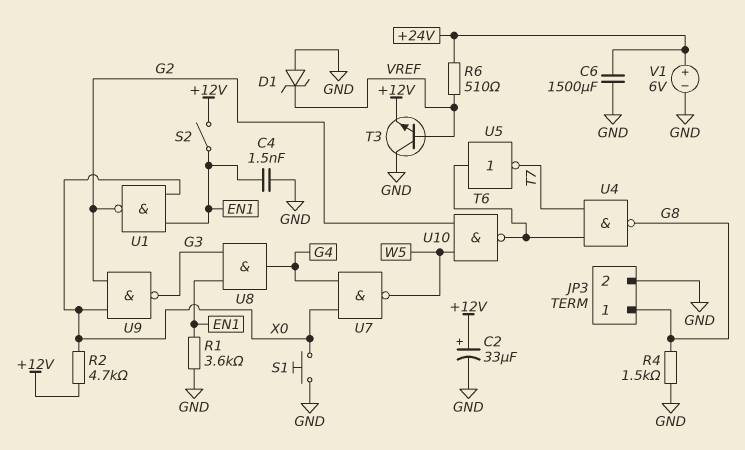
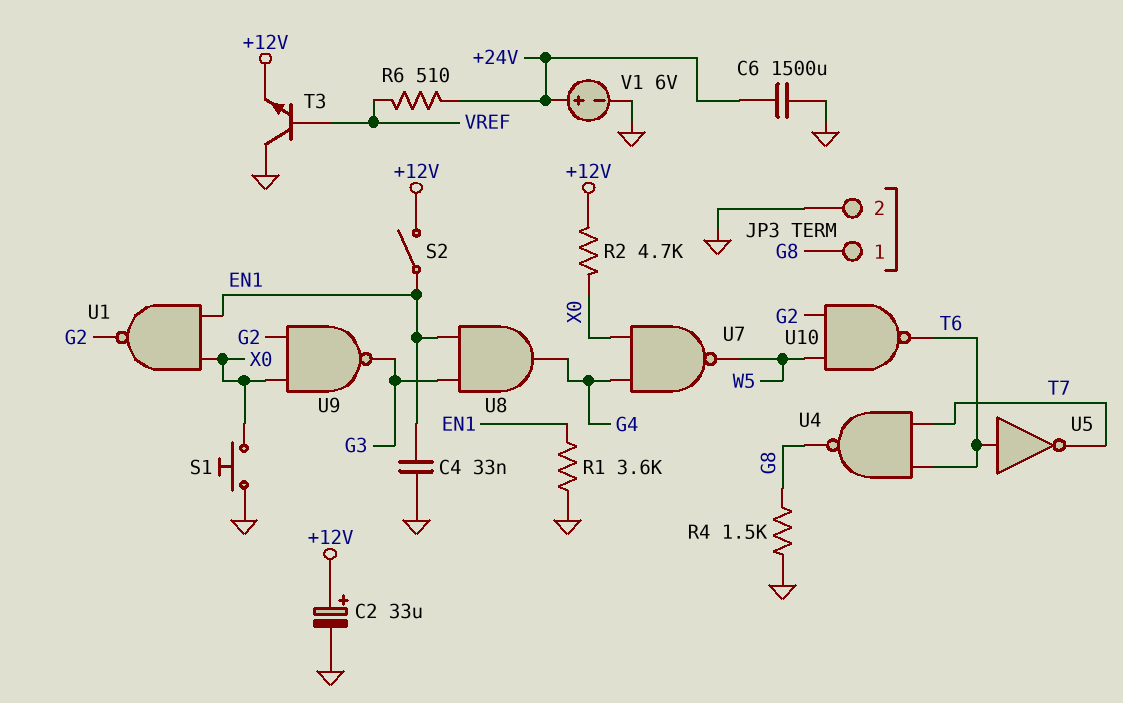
C4: 1.5nF (EN1, GND) -> 33nF (EN1, GND)
D1: zener (A GND, K VREF) -> none

